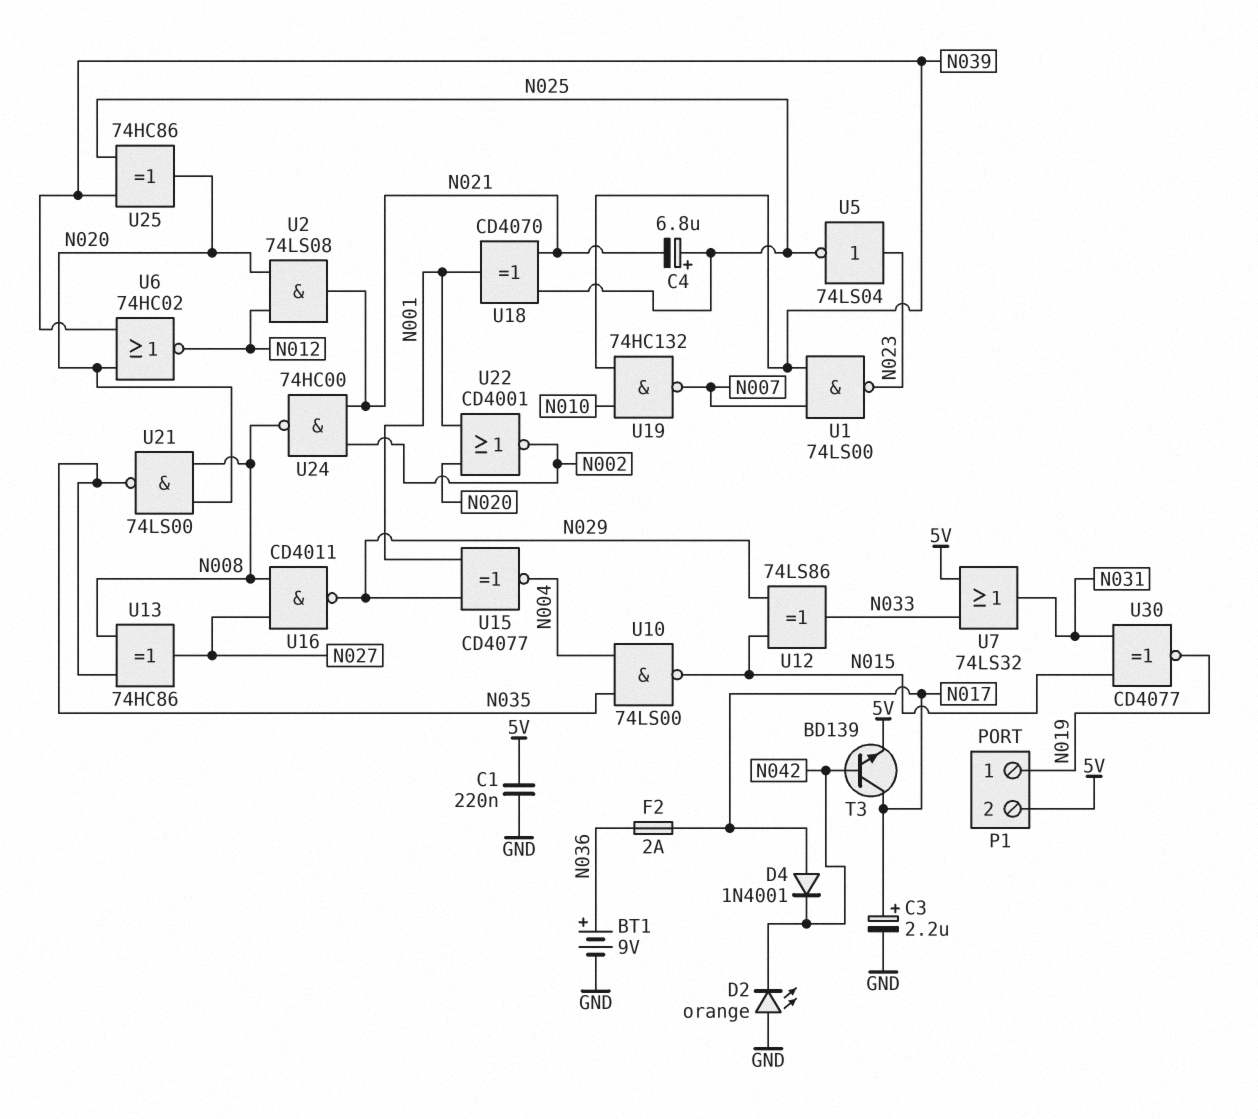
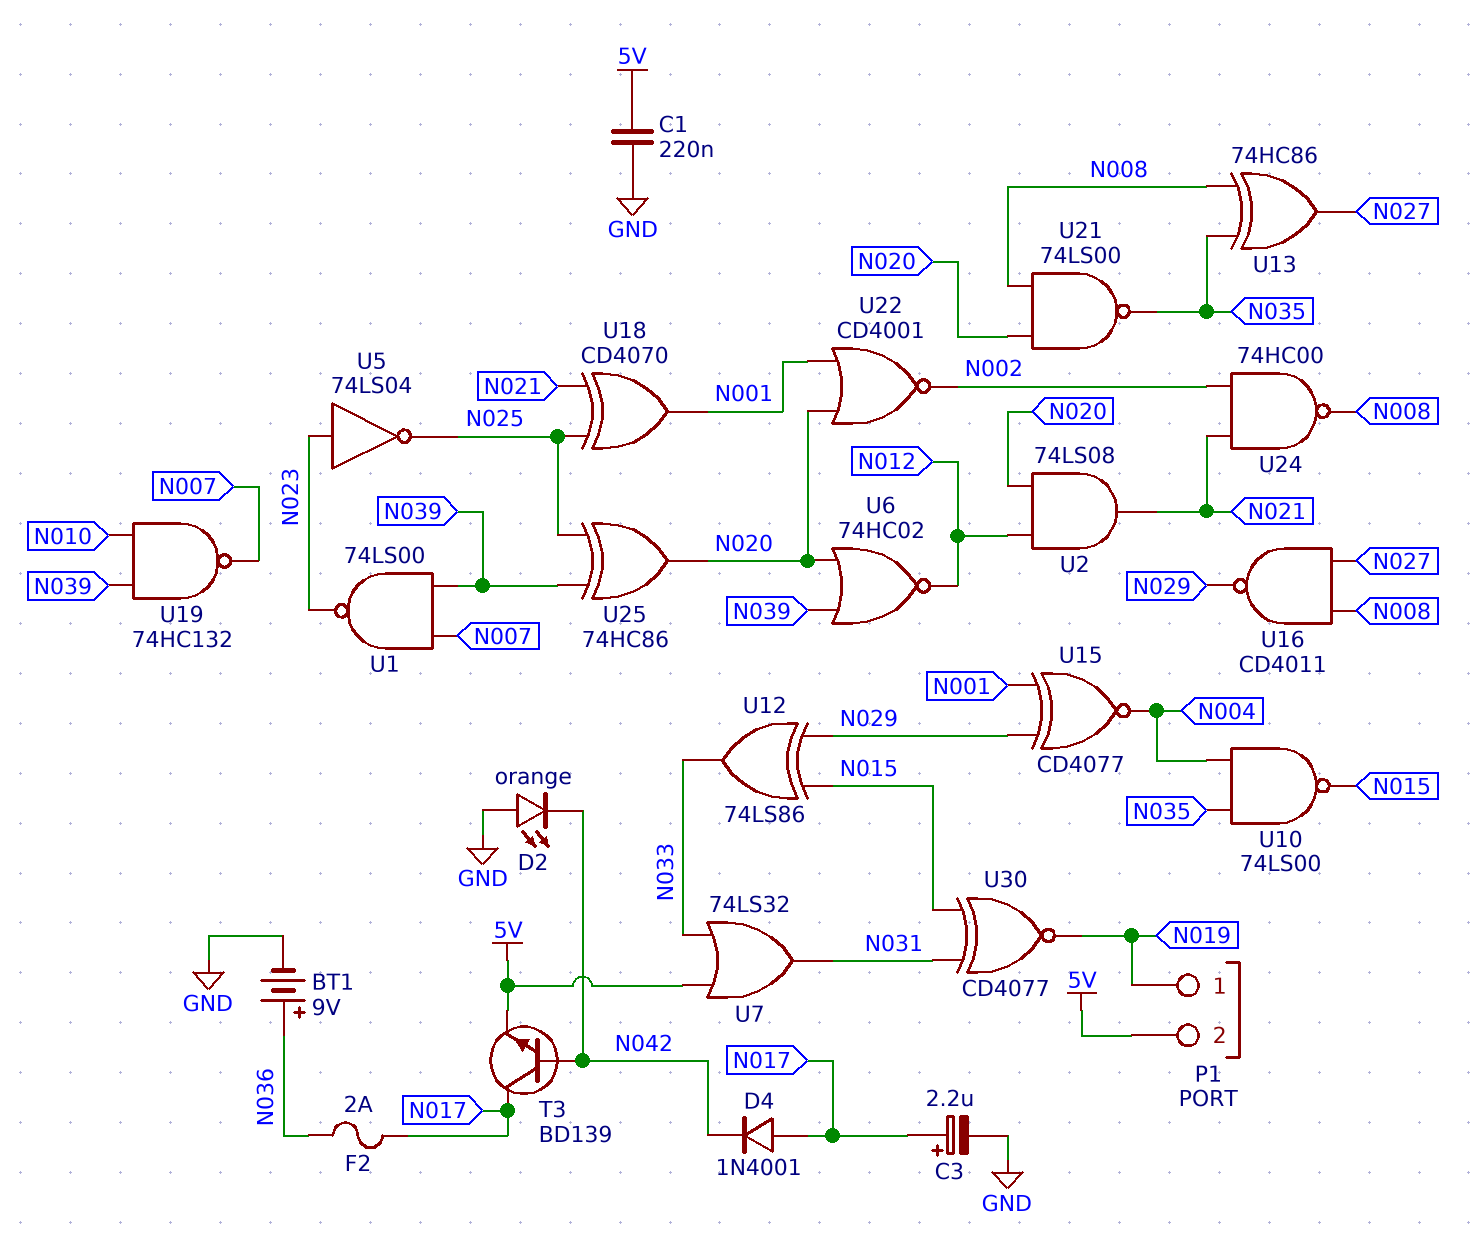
C4: 6.8uF (plus N025, minus N021) -> none

